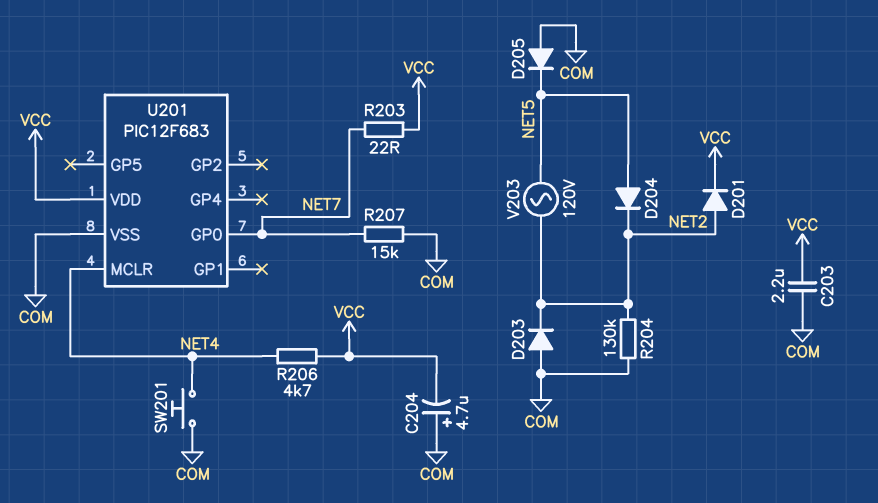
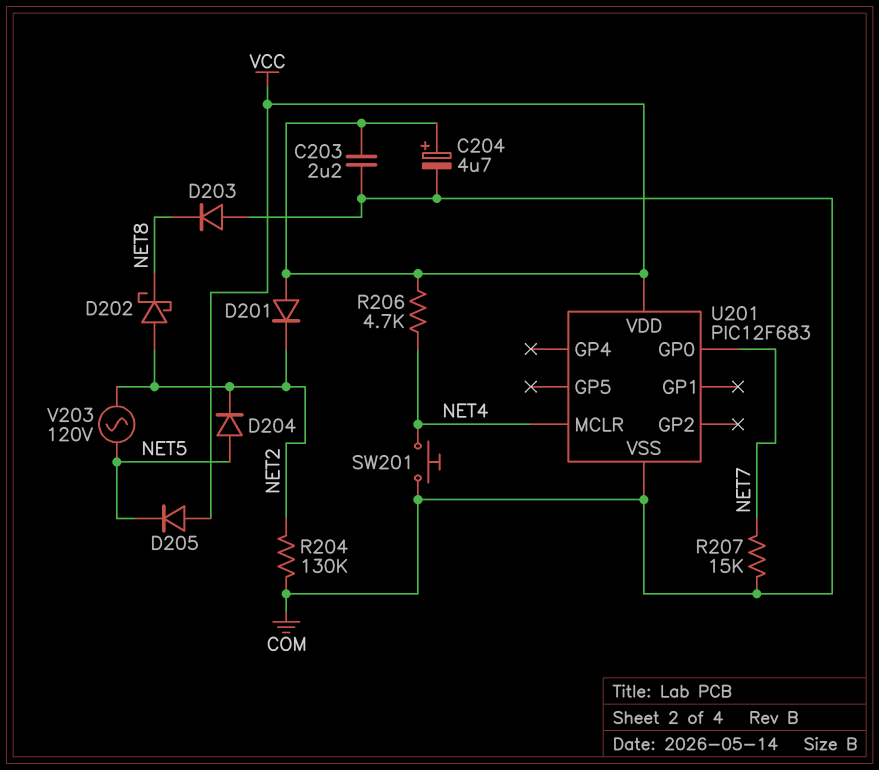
C204: 4.7uF (plus COM, minus VCC) -> 4.7uF (plus VCC, minus COM)
D201: diode (A NET2, K VCC) -> diode (A VCC, K NET2)
D202: none -> schottky (A NET2, K NET8)
D203: diode (A COM, K NET2) -> diode (A COM, K NET8)
D205: diode (A COM, K NET5) -> diode (A VCC, K NET5)
R203: 22 (NET7, VCC) -> none

